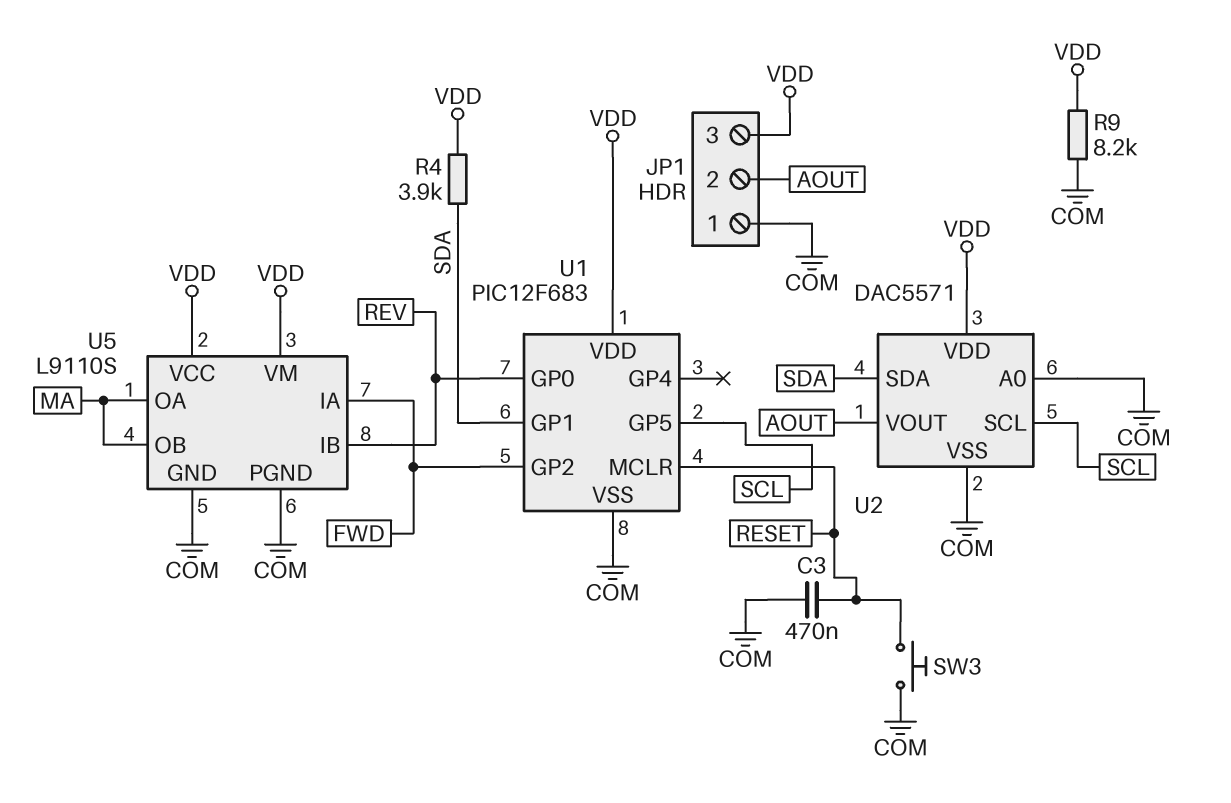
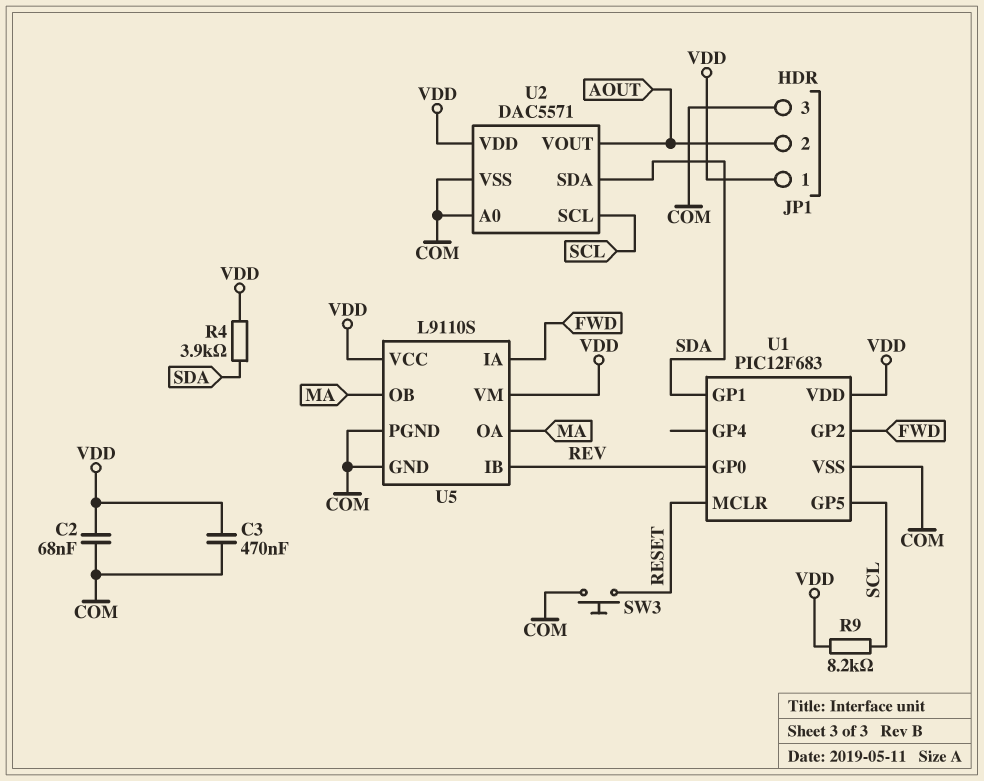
C2: none -> 68nF (COM, VDD)
C3: 470nF (COM, RESET) -> 470nF (COM, VDD)
JP1 pin 1: COM -> VDD
JP1 pin 3: VDD -> COM
R9: 8.2k (COM, VDD) -> 8.2k (SCL, VDD)

